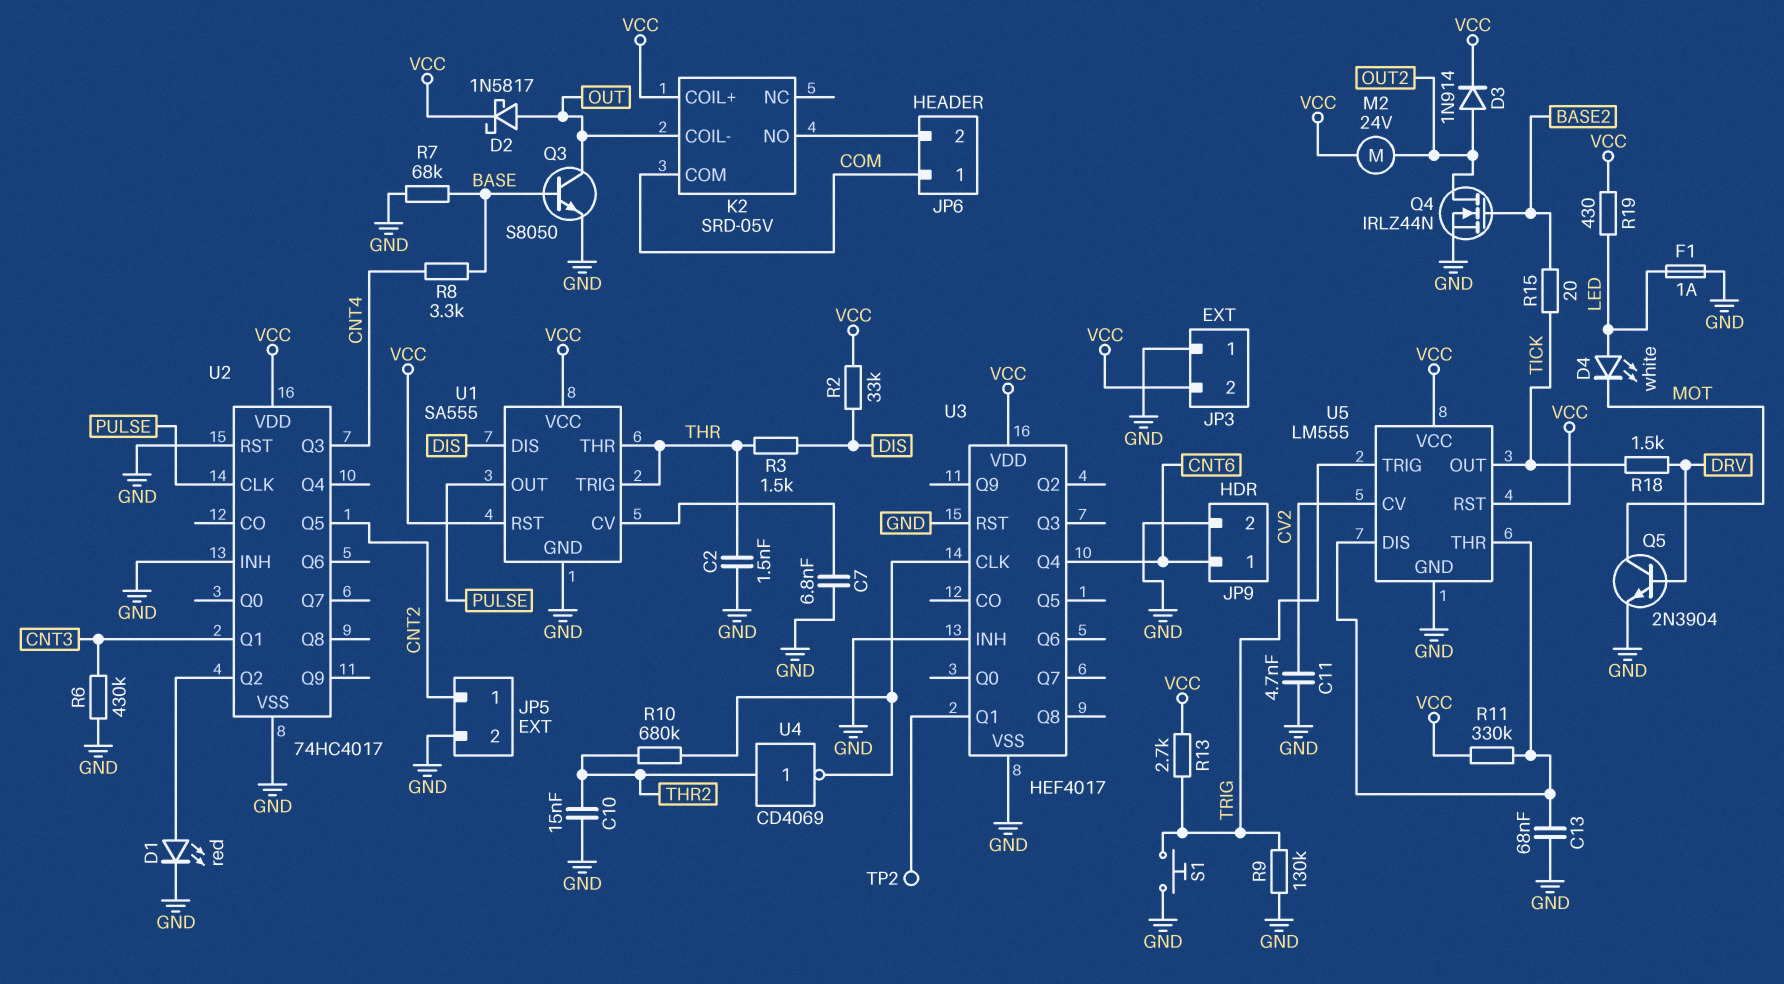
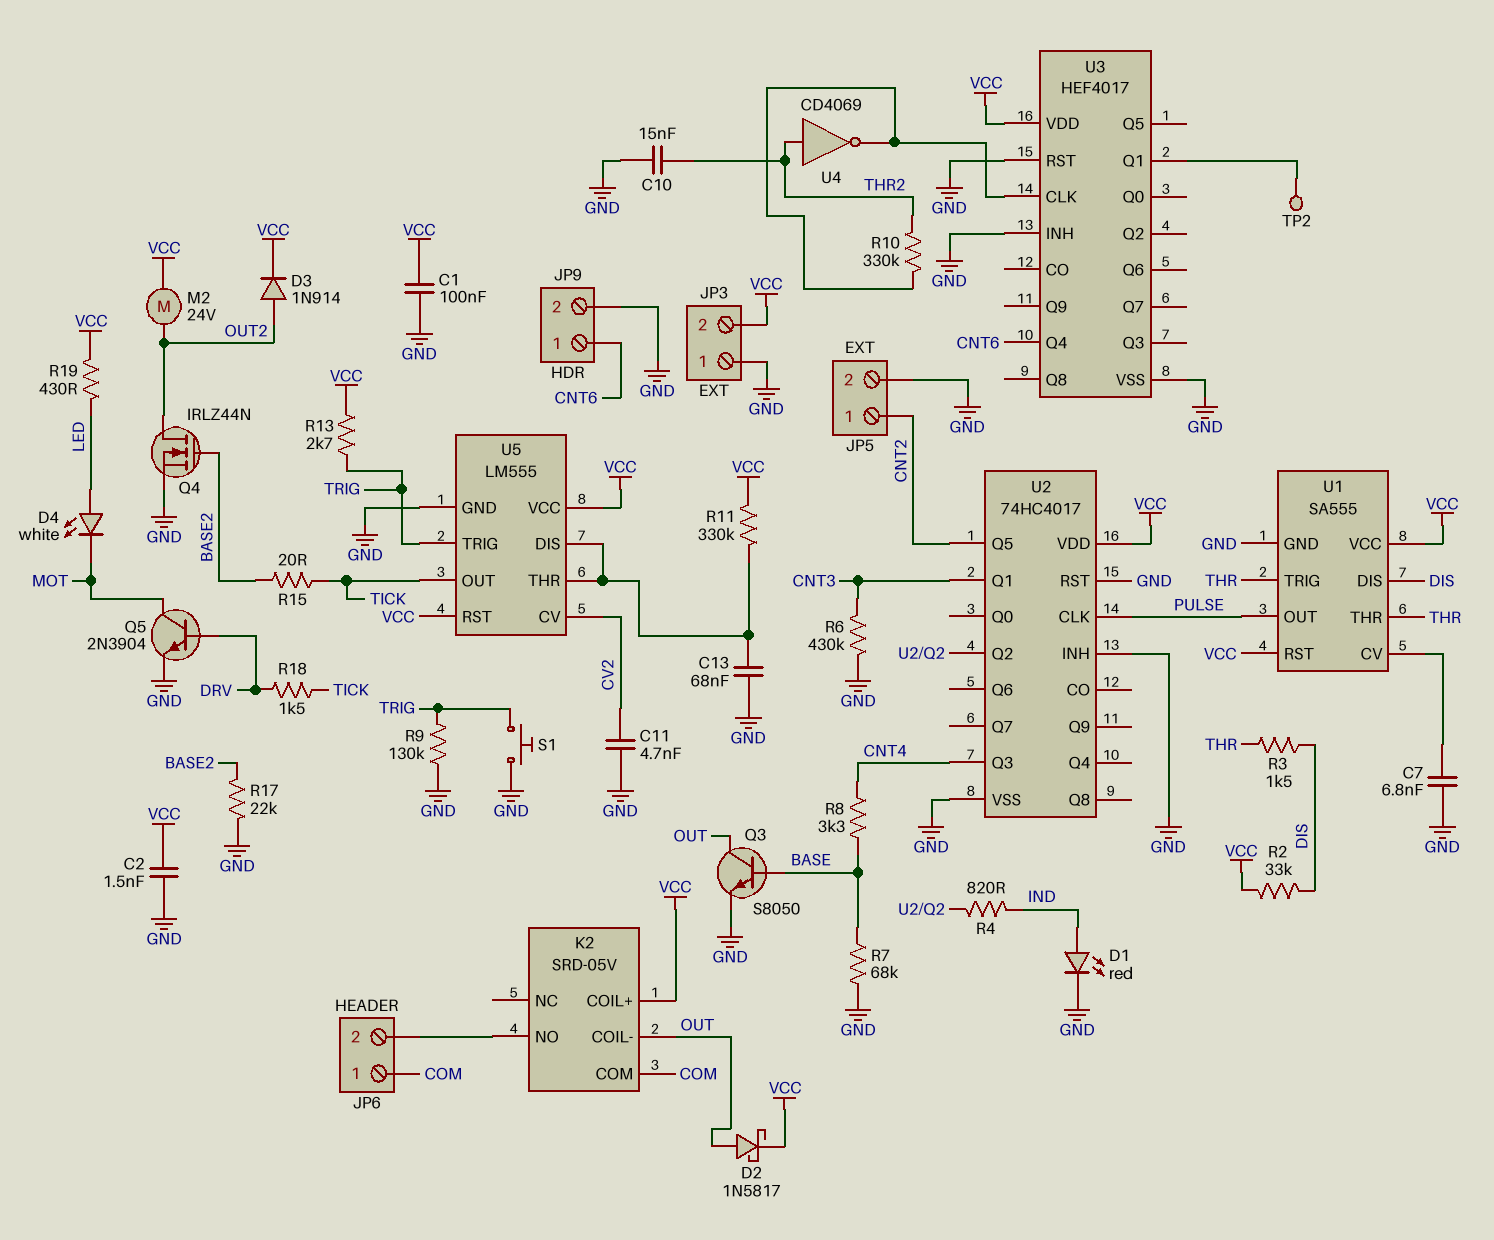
C1: none -> 100nF (GND, VCC)
C2: 1.5nF (GND, THR) -> 1.5nF (GND, VCC)
D1: LED red (A U2/Q2, K GND) -> LED red (A IND, K GND)
F1: 1A (GND, LED) -> none
R4: none -> 820 (IND, U2/Q2)
R10: 680k (THR2, U3/CLK) -> 330k (THR2, U3/CLK)
R17: none -> 22k (BASE2, GND)

